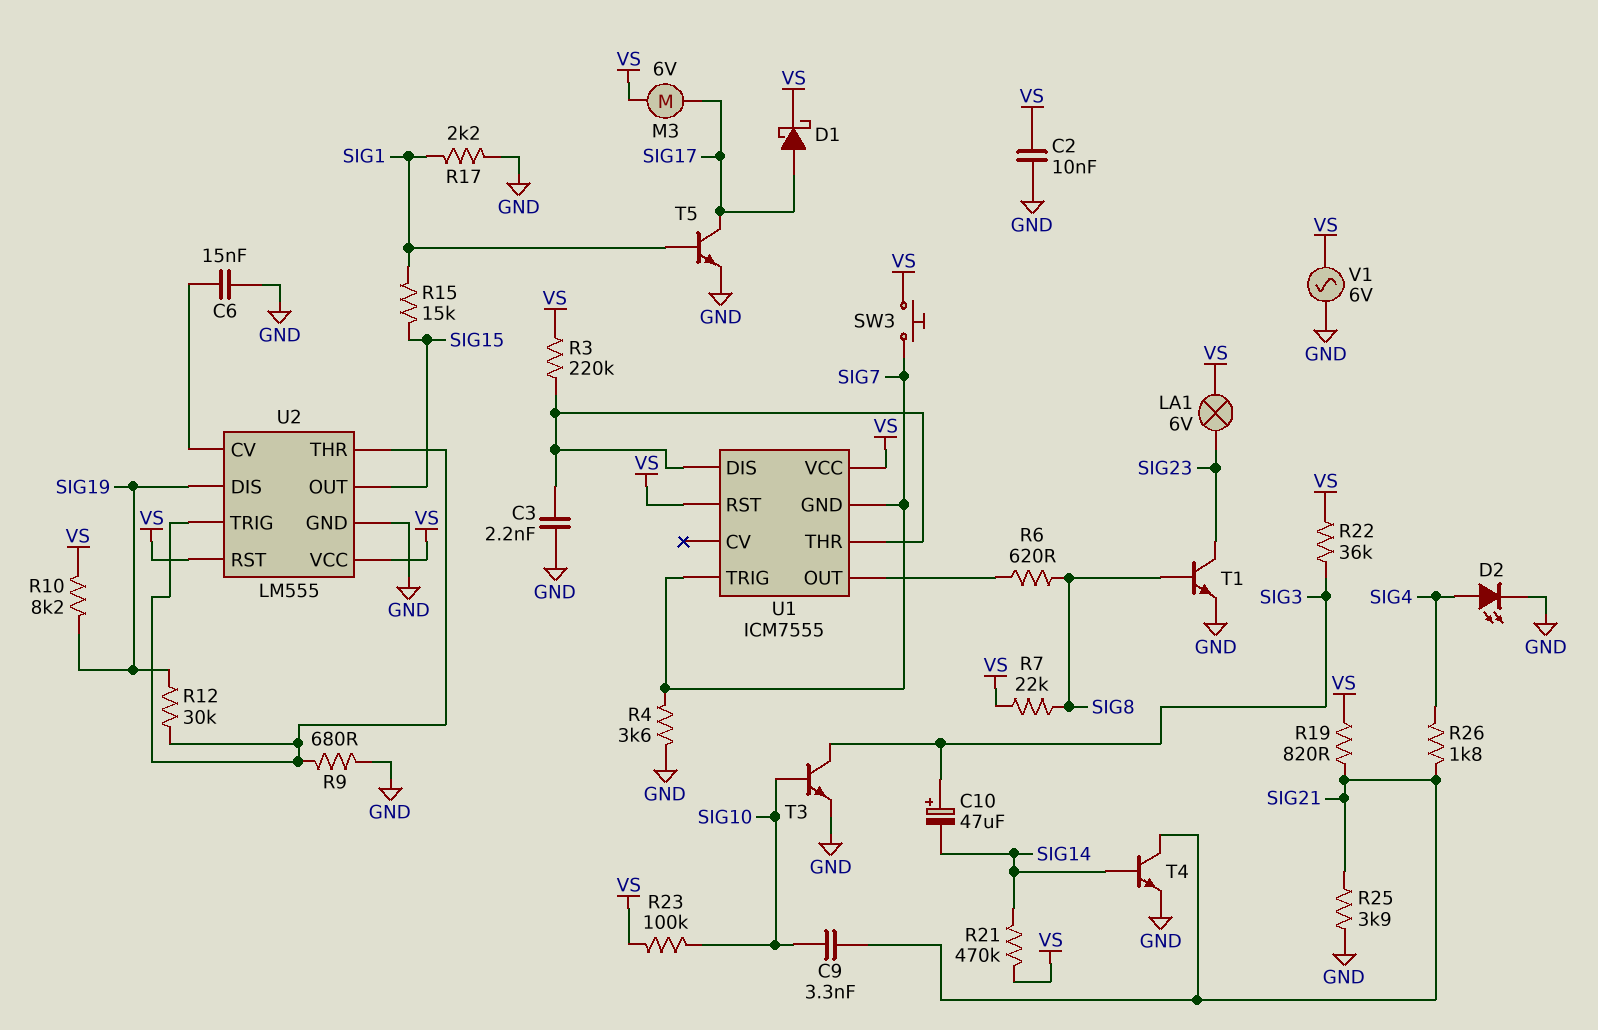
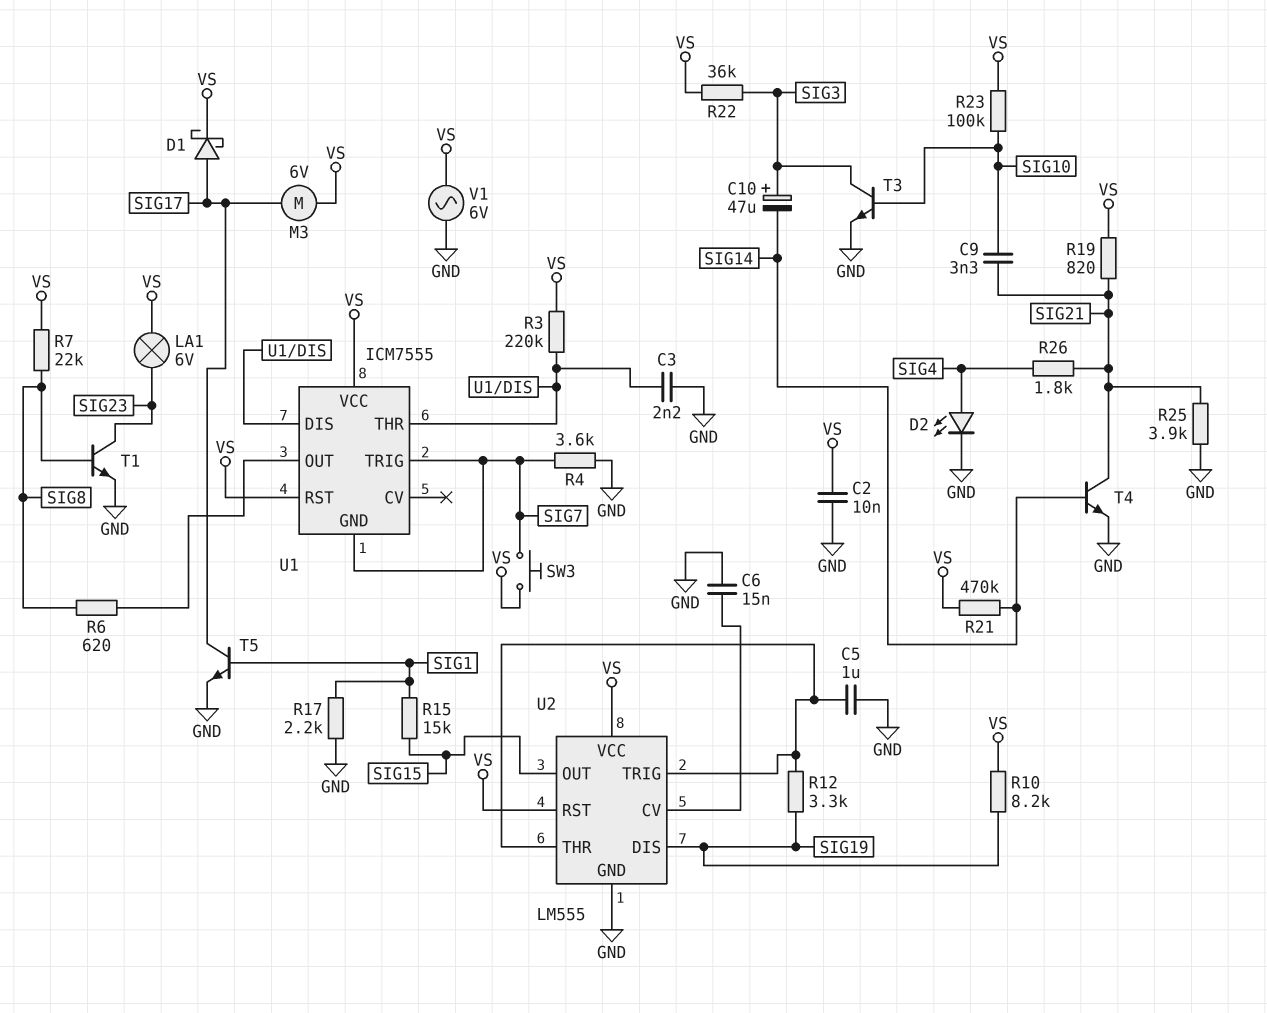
C5: none -> 1uF (GND, U2/THR)
R9: 680 (GND, U2/THR) -> none
R12: 30k (SIG19, U2/THR) -> 3.3k (SIG19, U2/THR)

